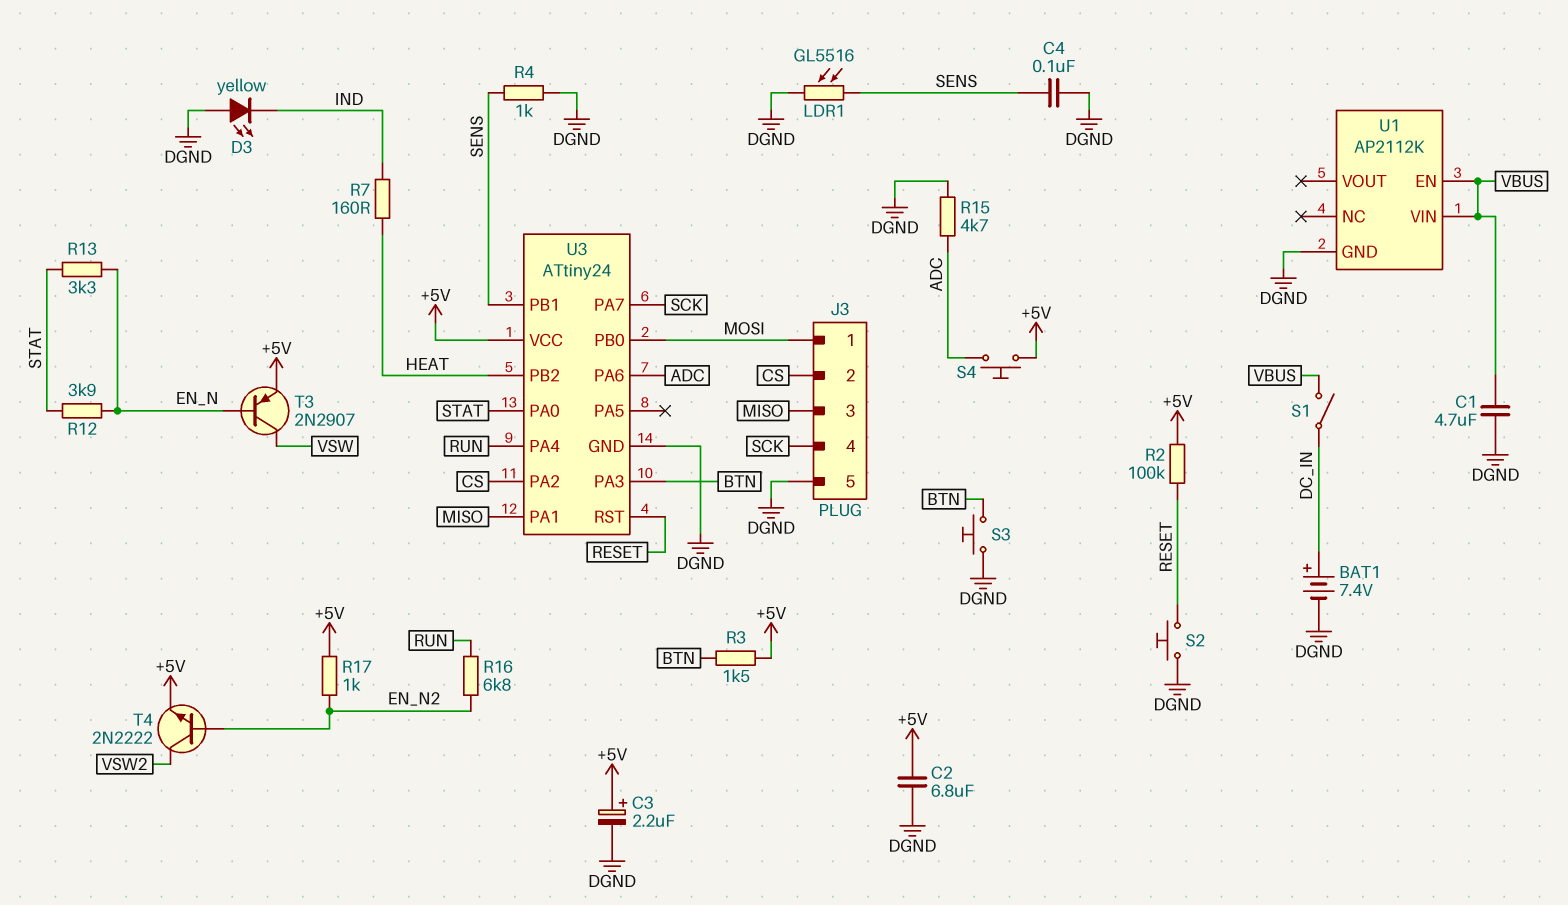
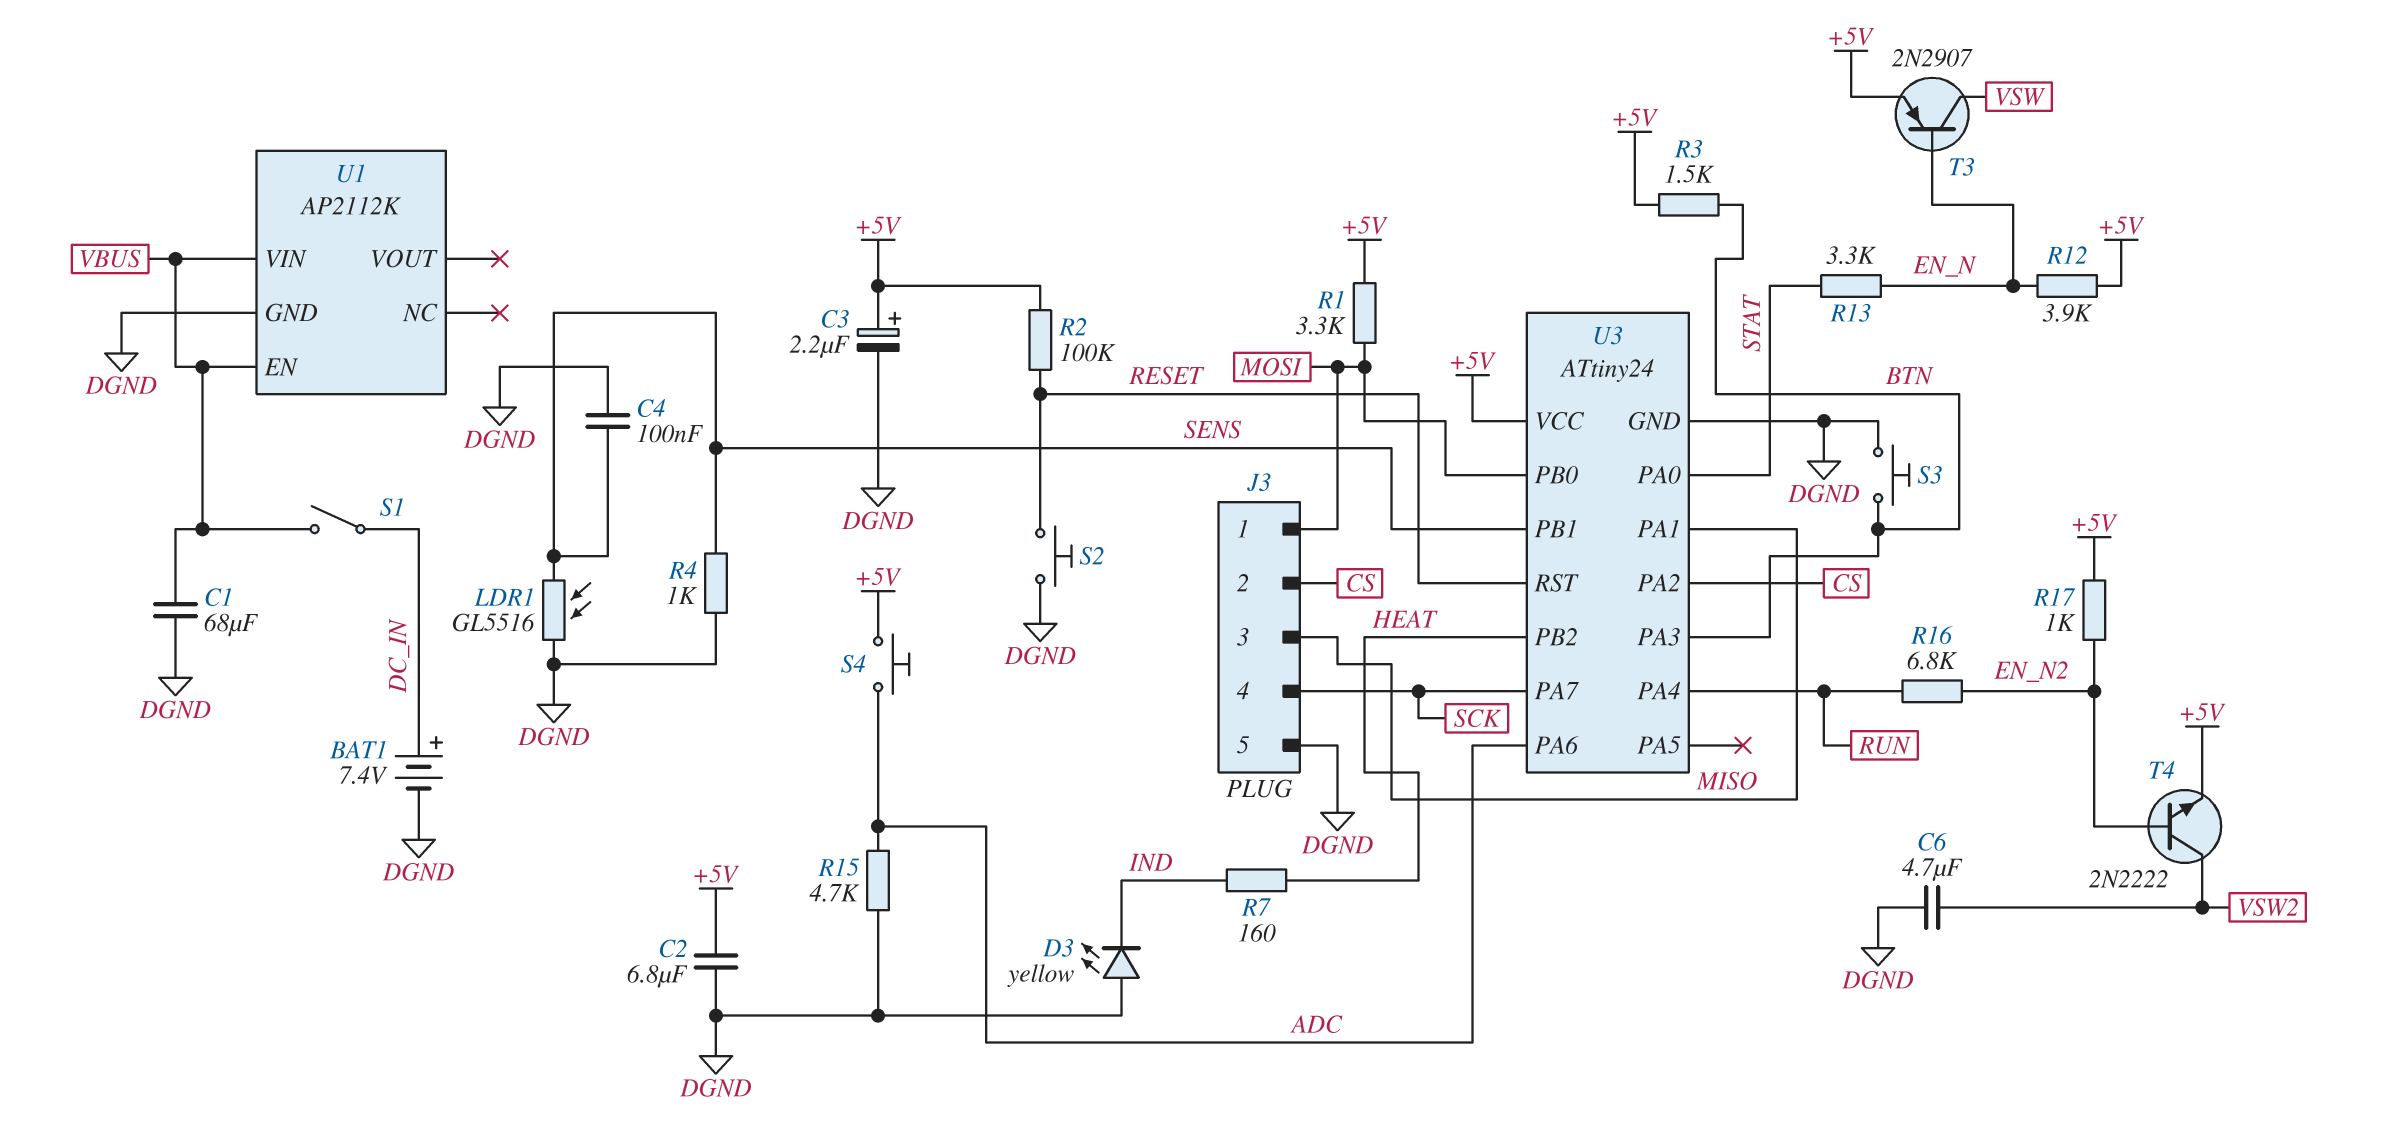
C1: 4.7uF (DGND, VBUS) -> 68uF (DGND, VBUS)
C6: none -> 4.7uF (DGND, VSW2)
R1: none -> 3.3k (+5V, MOSI)
R12: 3.9k (EN_N, STAT) -> 3.9k (+5V, EN_N)

